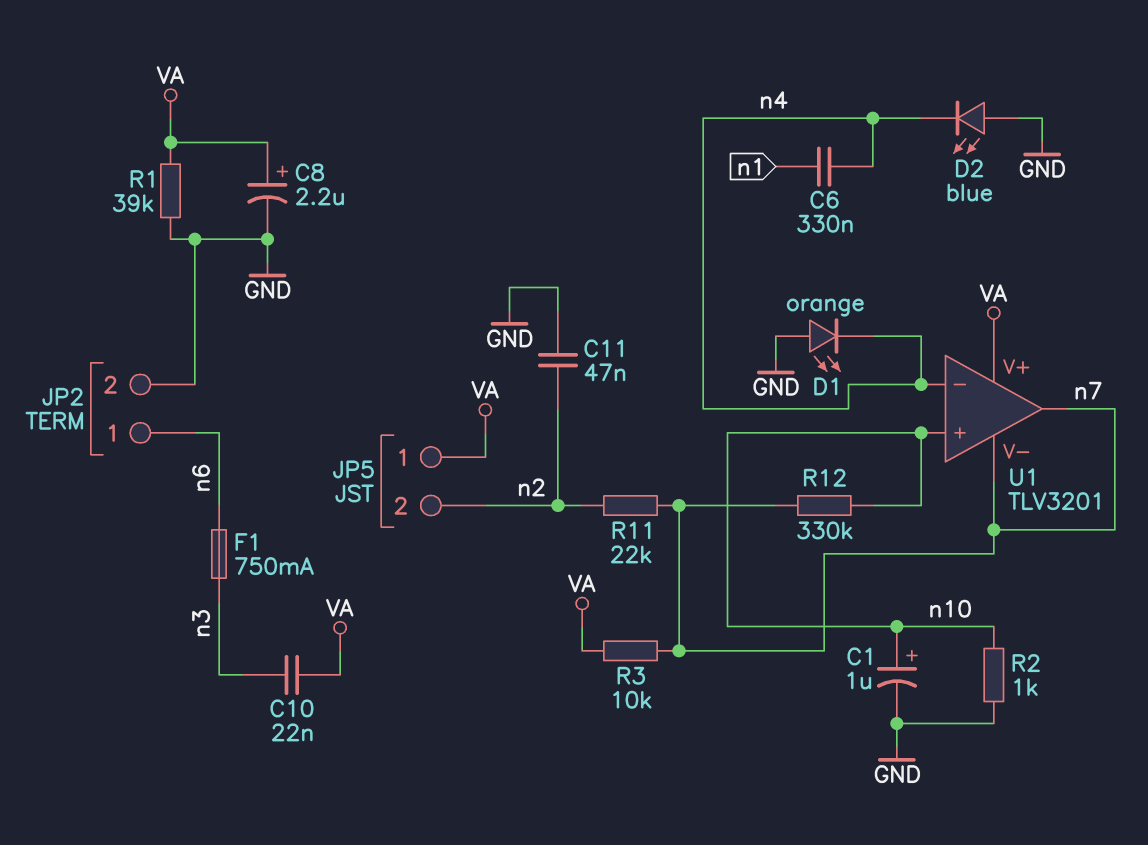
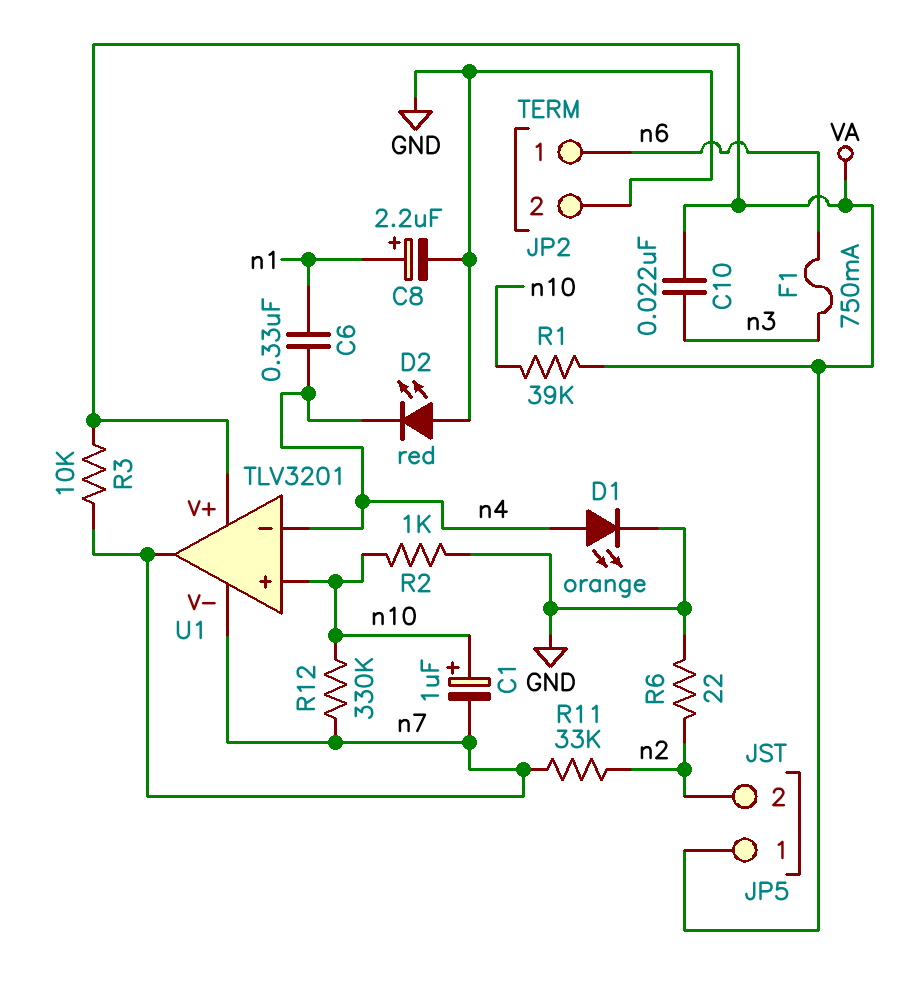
C1: 1uF (plus n10, minus GND) -> 1uF (plus n10, minus n7)
C8: 2.2uF (plus VA, minus GND) -> 2.2uF (plus n1, minus GND)
C11: 47nF (GND, n2) -> none
D1: LED orange (A GND, K n4) -> LED orange (A n4, K GND)
D2: LED blue (A GND, K n4) -> LED red (A GND, K n4)
R1: 39k (GND, VA) -> 39k (VA, n10)
R6: none -> 22 (GND, n2)
R11: 22k (n2, n7) -> 33k (n2, n7)

